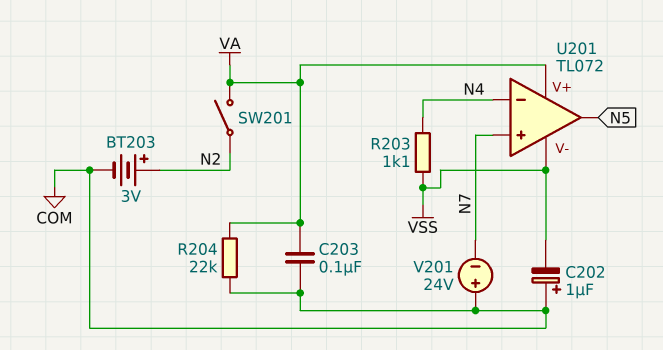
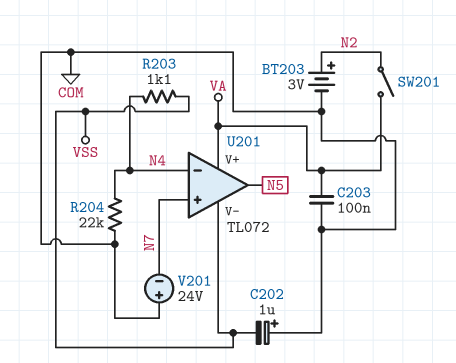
R204: 22k (COM, VA) -> 22k (COM, N4)

